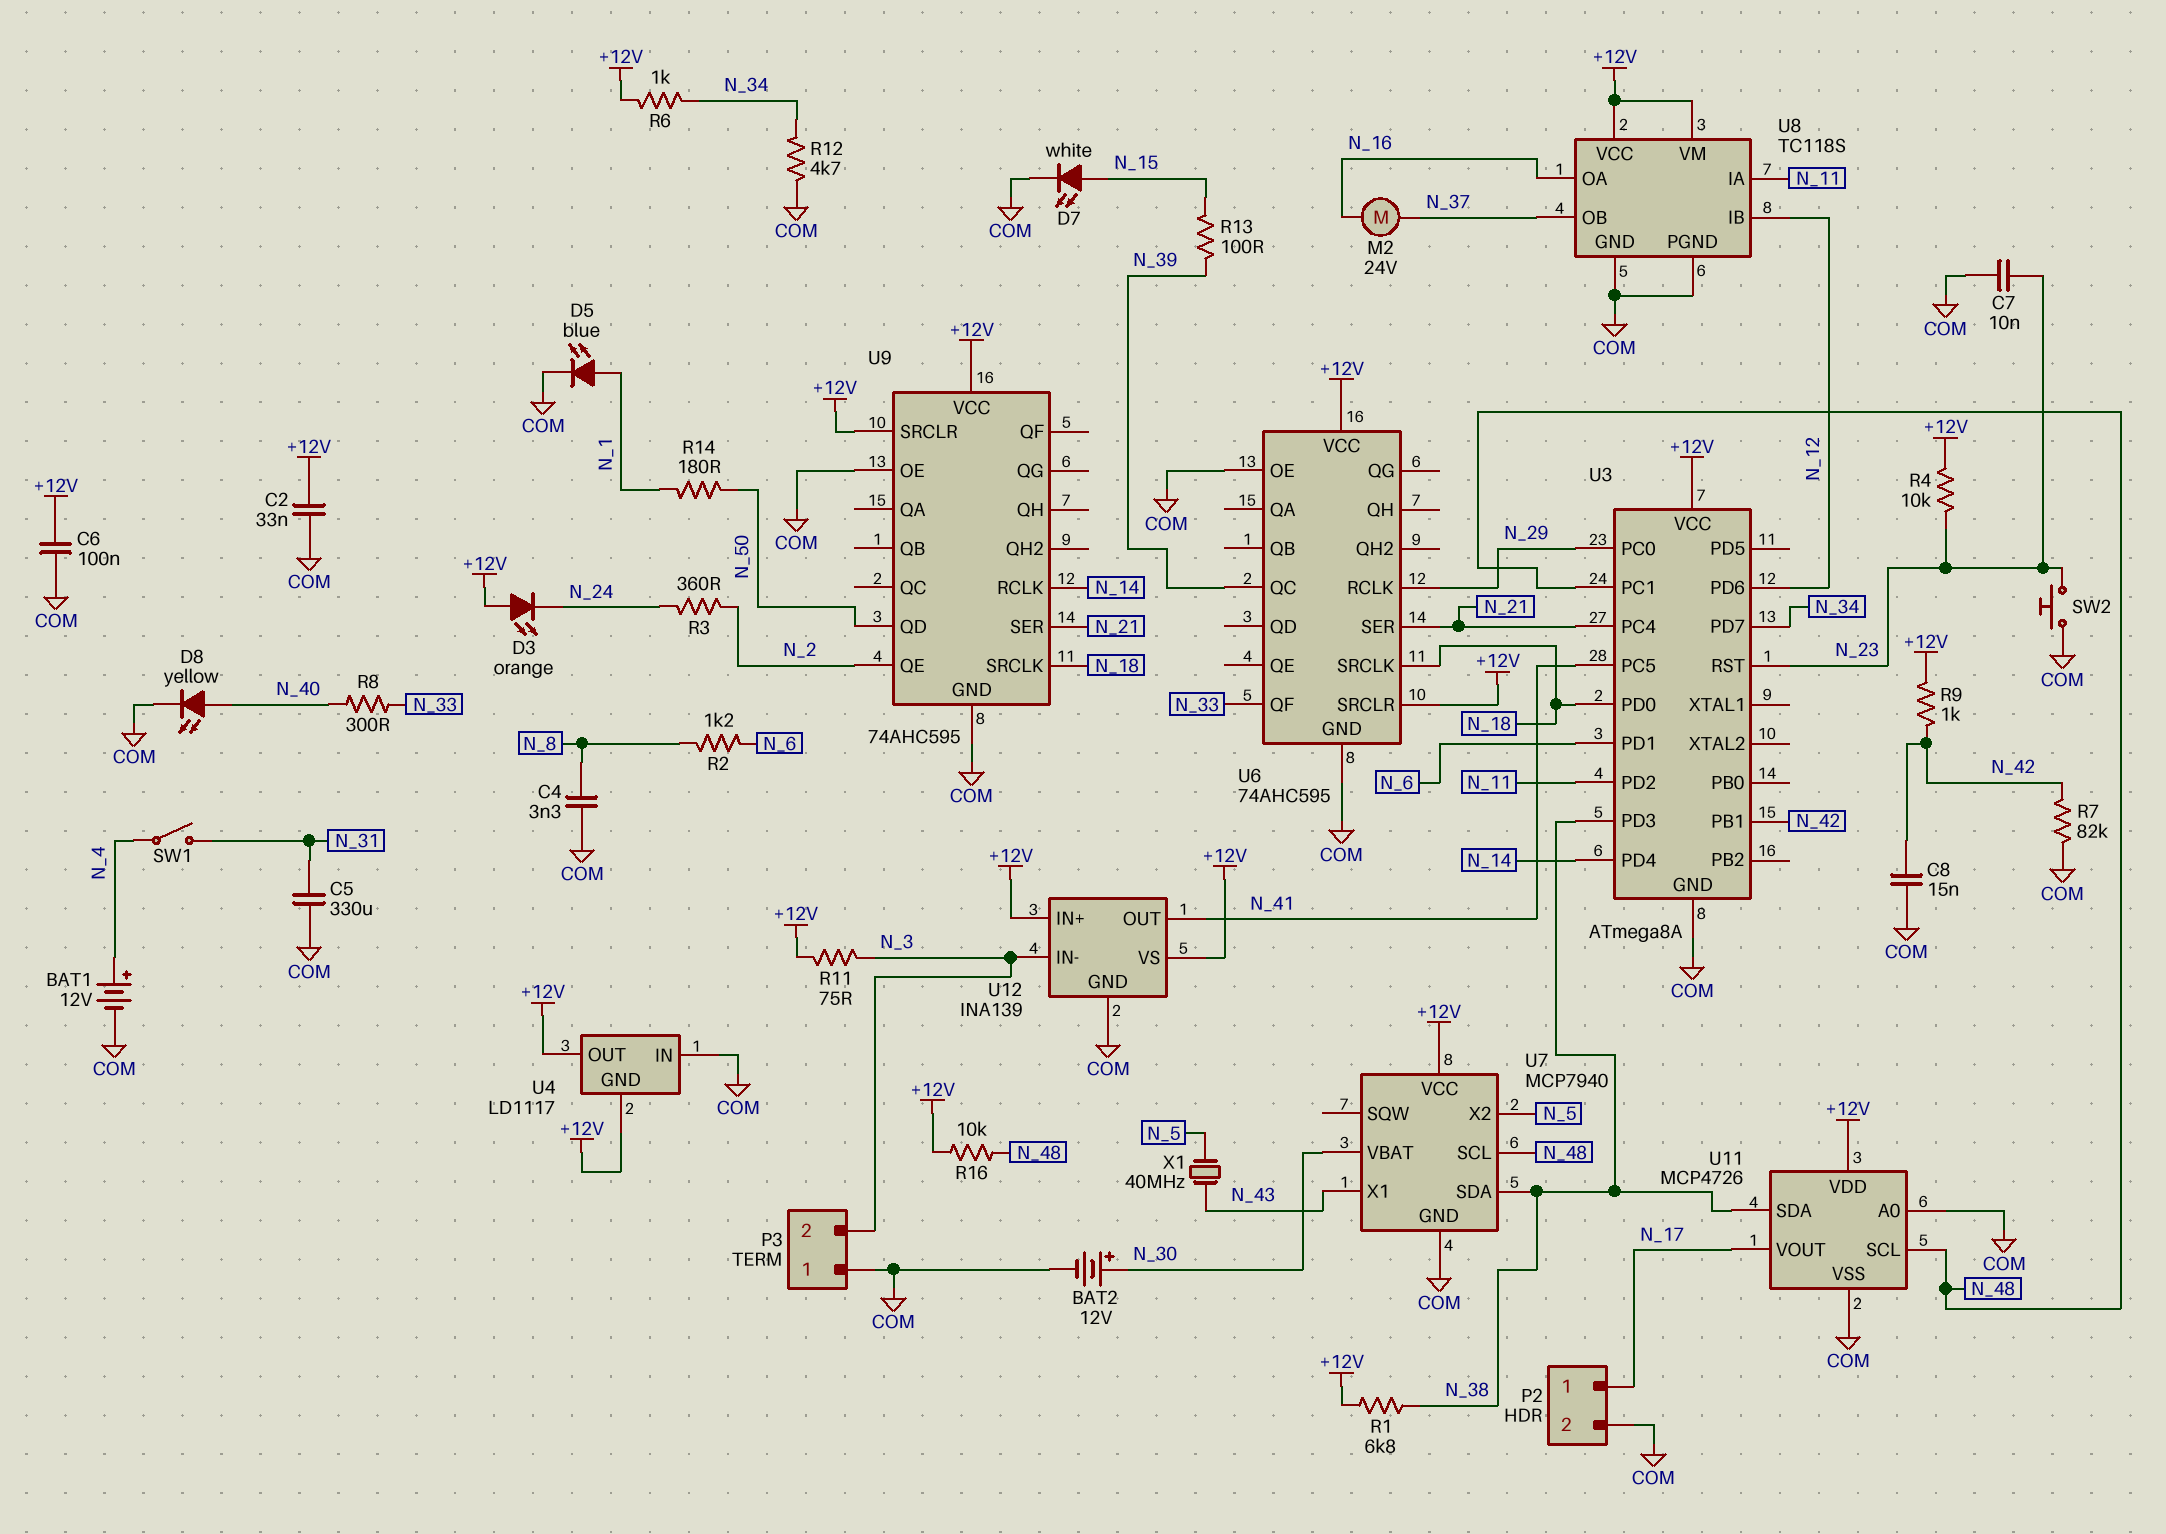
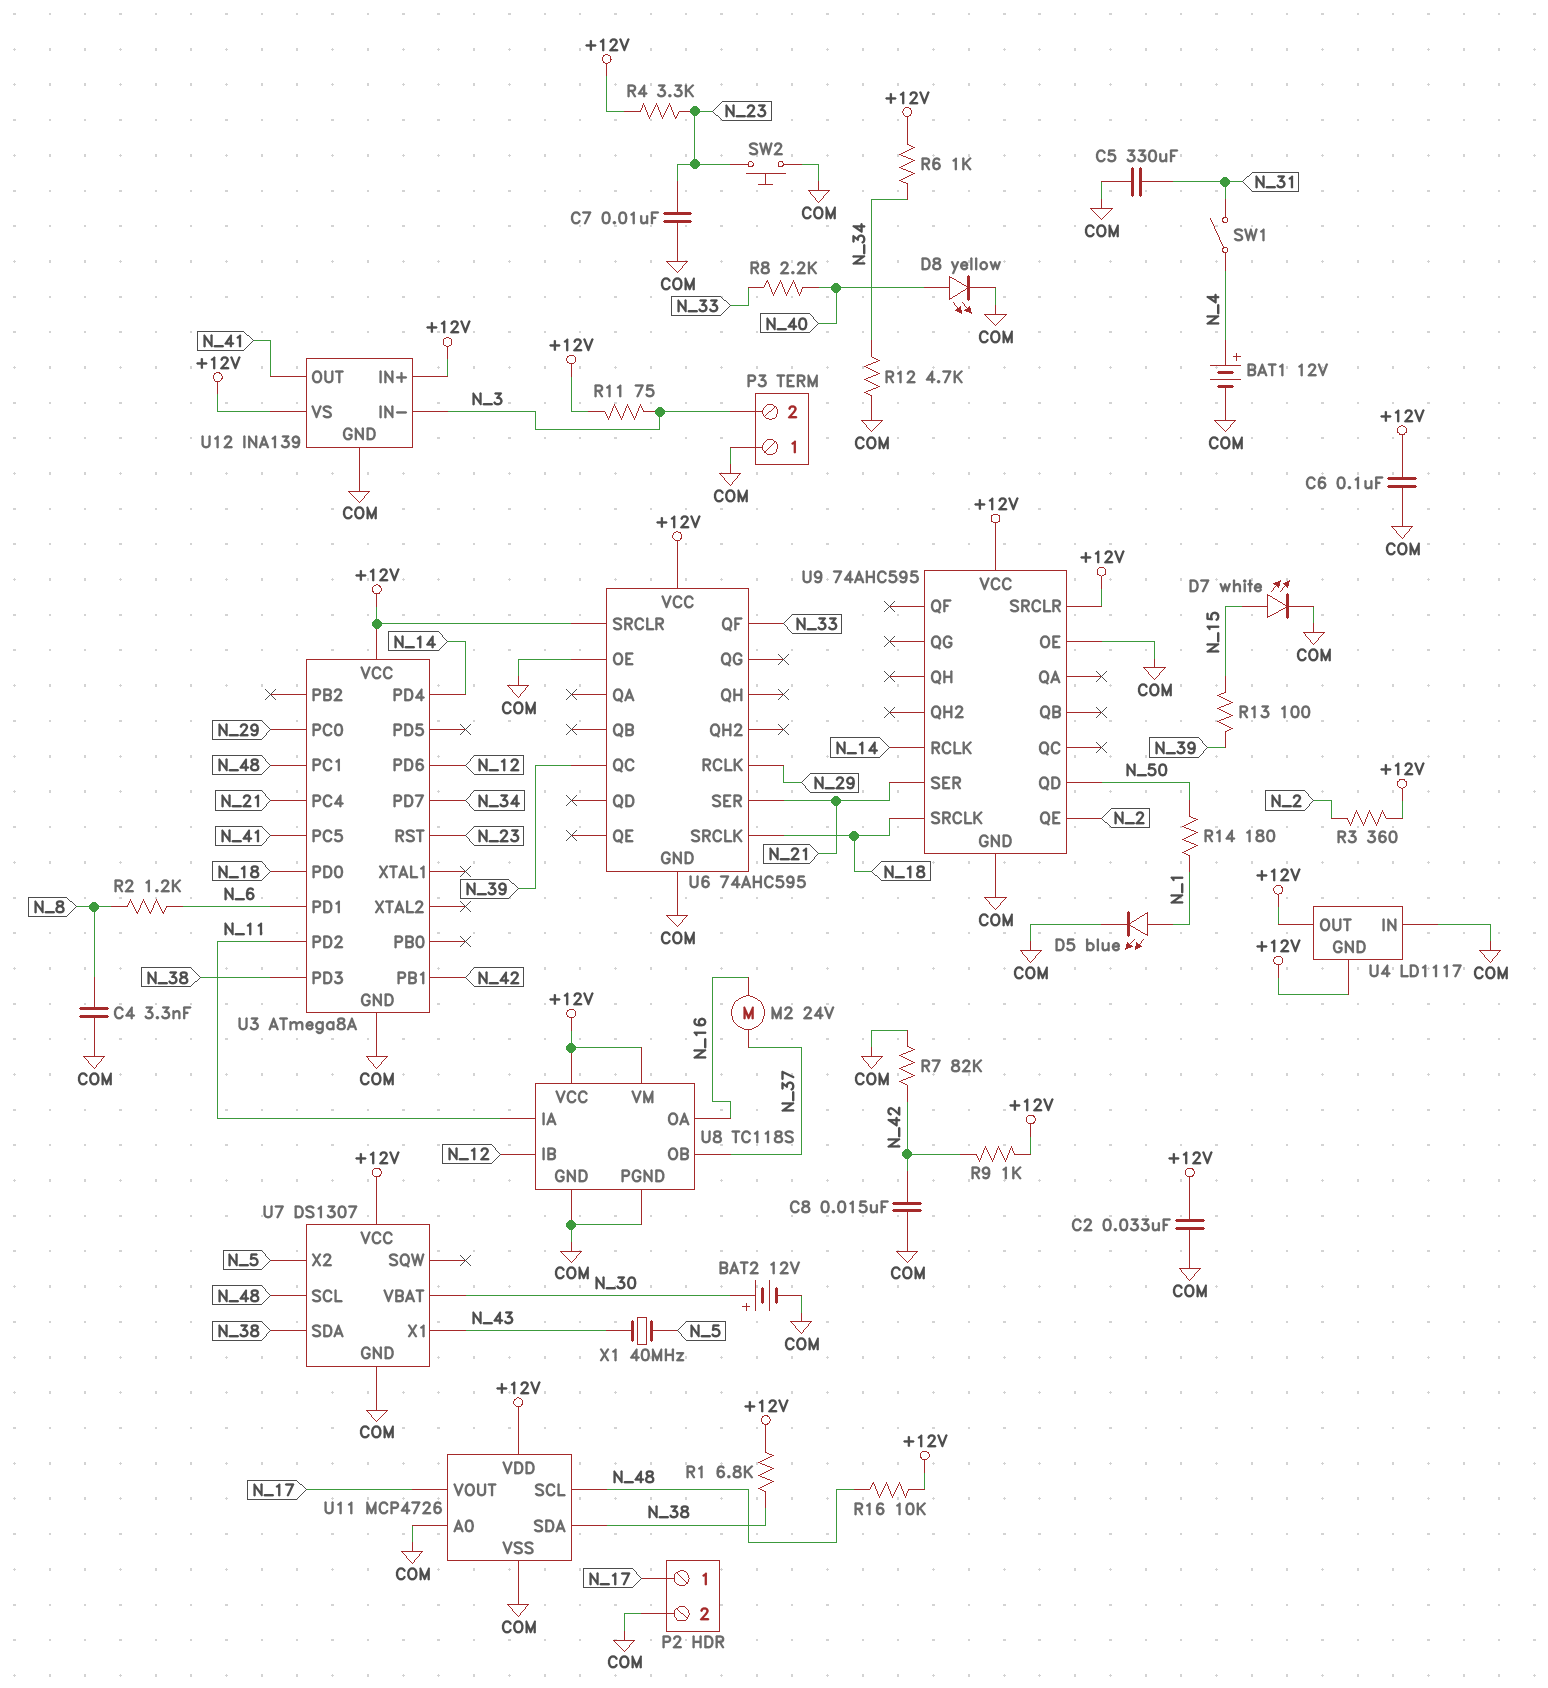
D3: LED orange (A +12V, K N_24) -> none
R3: 360 (N_2, N_24) -> 360 (+12V, N_2)
R4: 10k (+12V, N_23) -> 3.3k (+12V, N_23)
R8: 300 (N_33, N_40) -> 2.2k (N_33, N_40)
U7: MCP7940 -> DS1307

